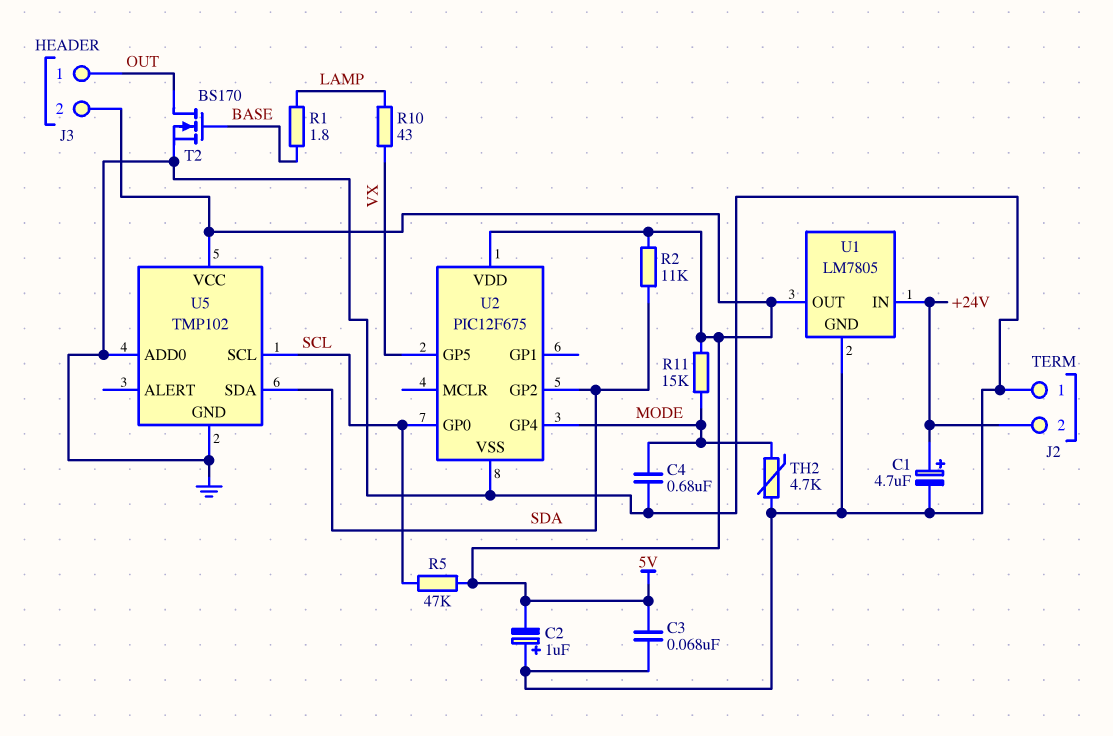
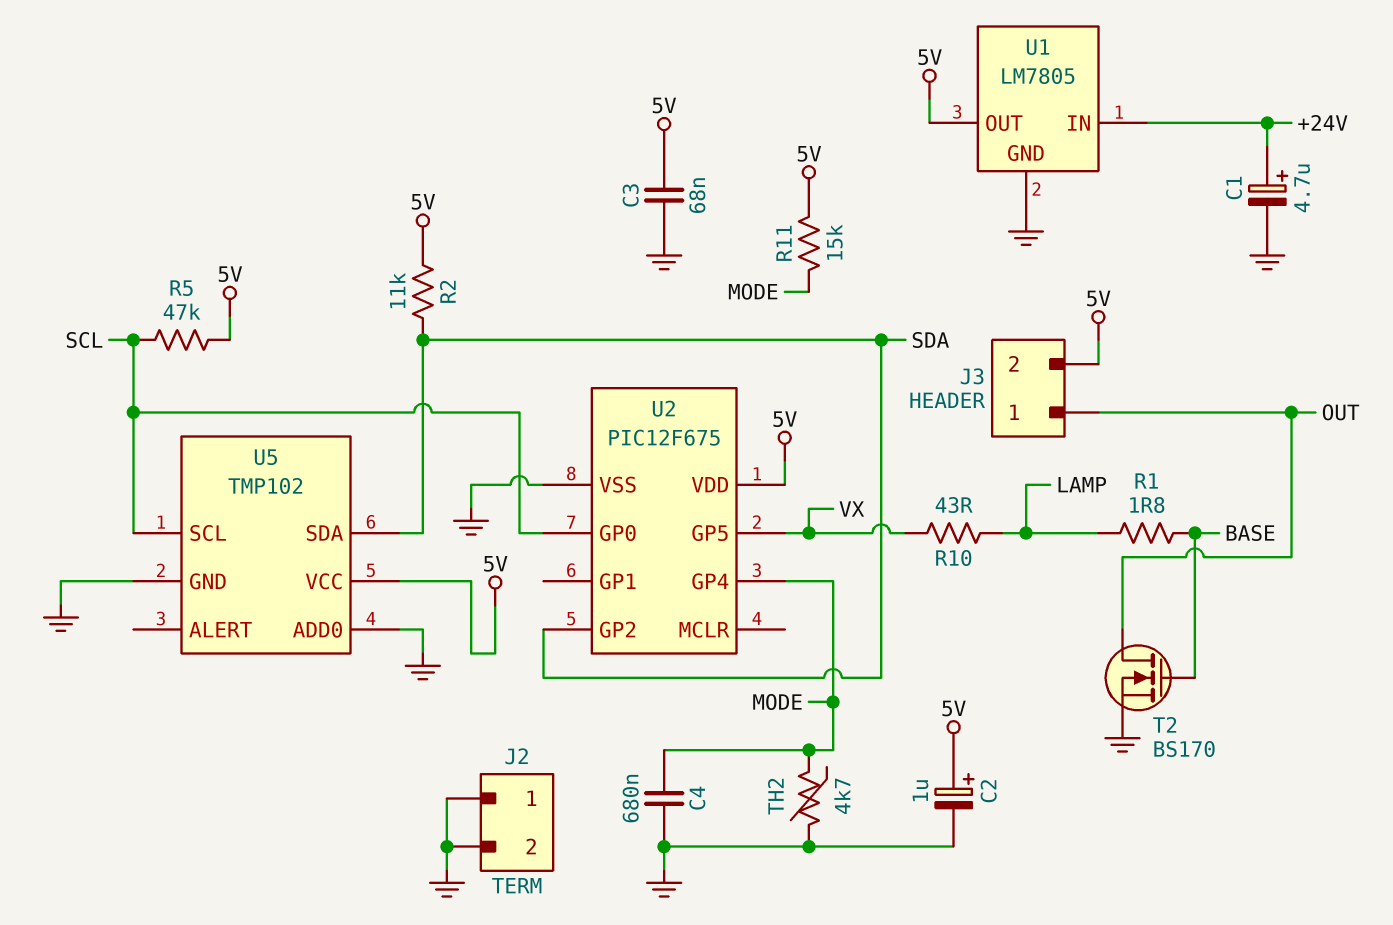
C2: 1uF (plus GND, minus 5V) -> 1uF (plus 5V, minus GND)
J2 pin 2: +24V -> GND

